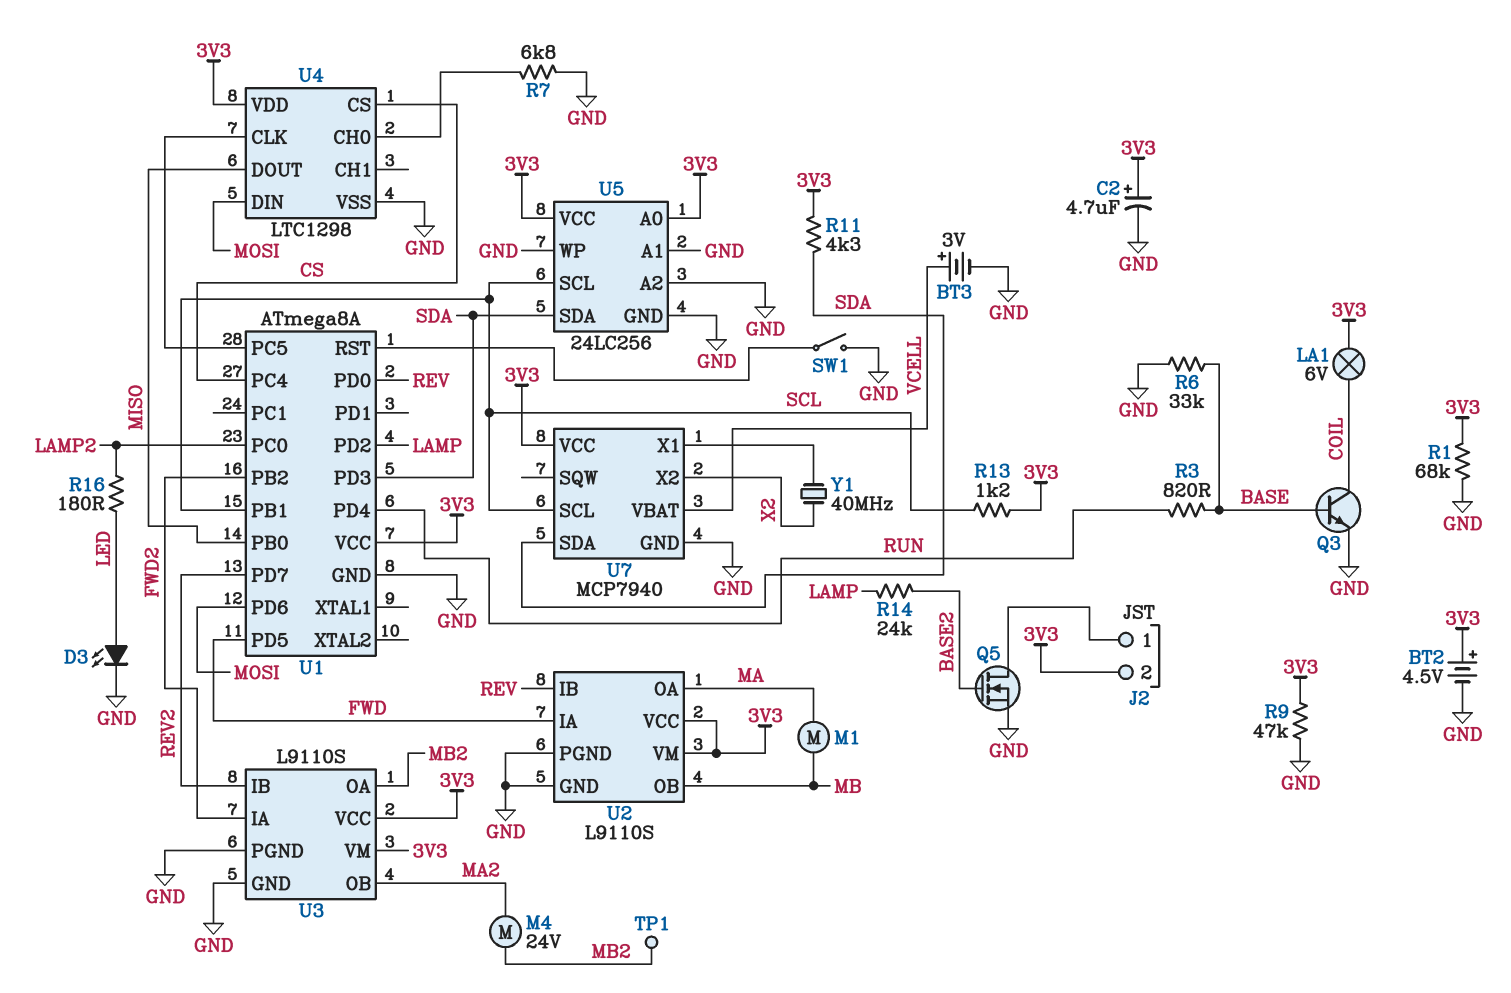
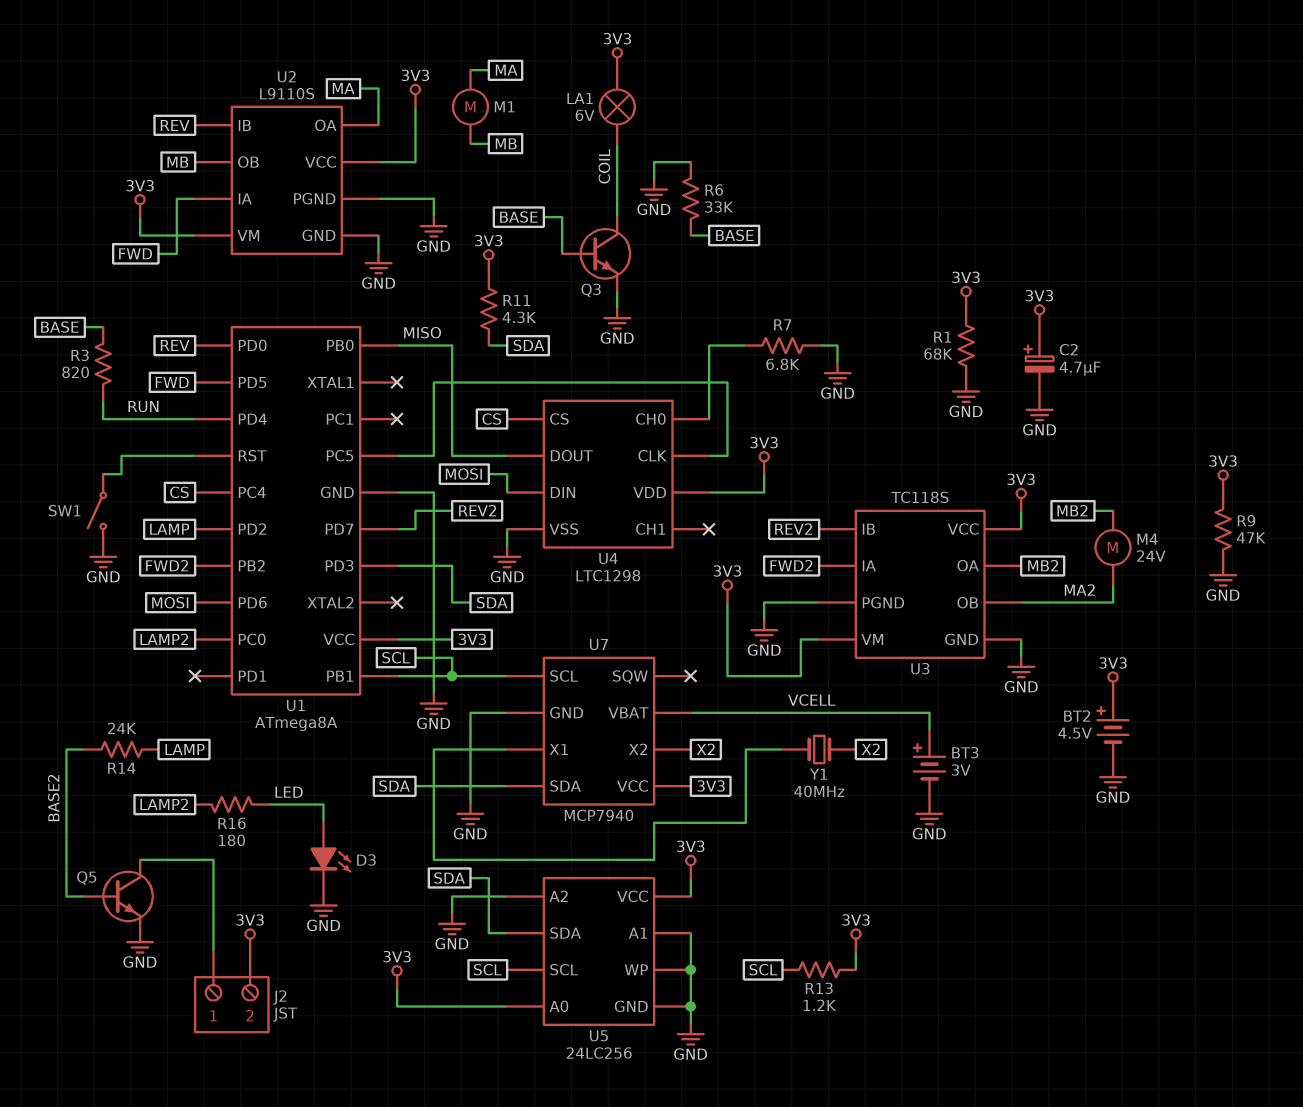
Q5: NMOS (G BASE2, D J2/1, S GND) -> NPN (B BASE2, C J2/1, E GND)
TP1: test point (MB2) -> none
U3: L9110S -> TC118S

